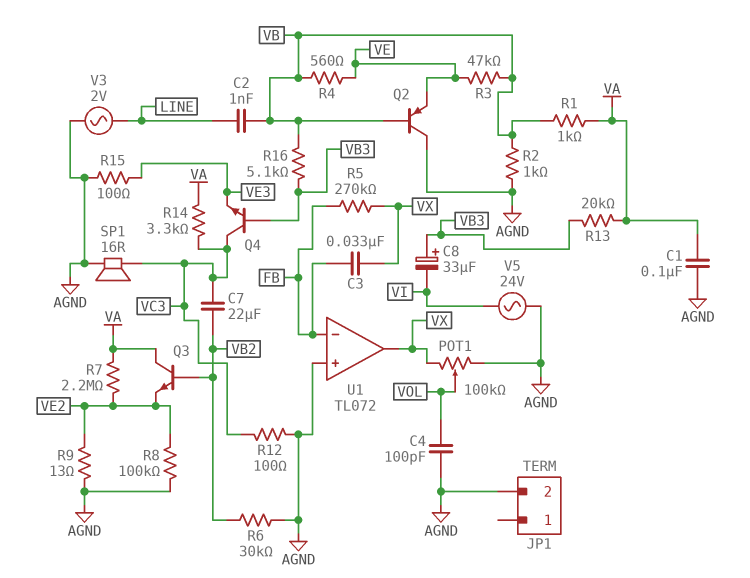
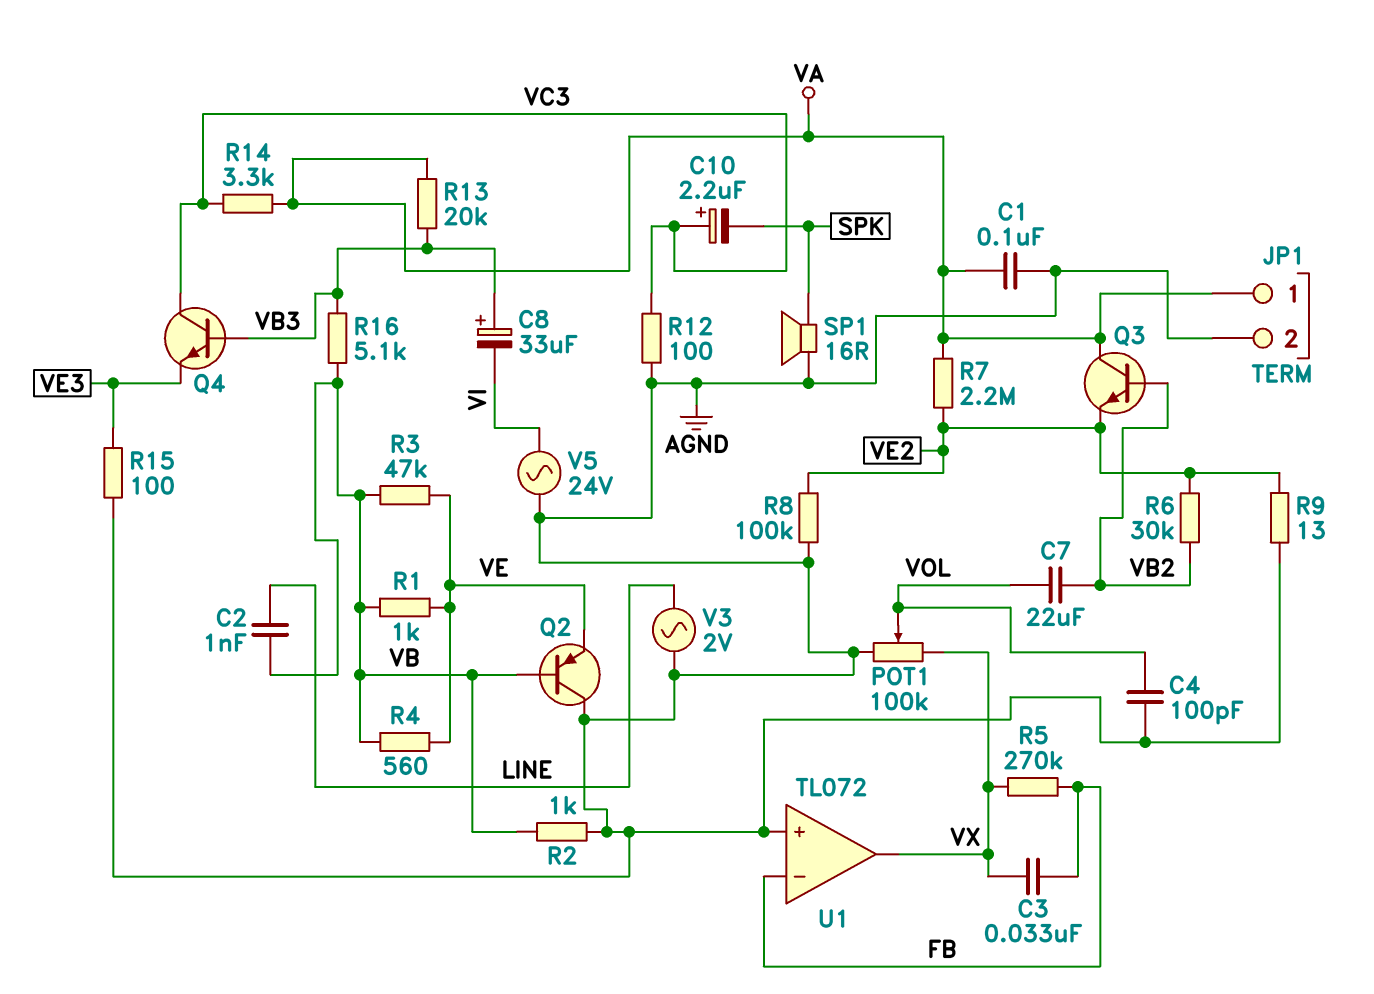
C7: 22uF (VB2, VC3) -> 22uF (VB2, VOL)
C10: none -> 2.2uF (plus VC3, minus SPK)
JP1 pin 1: none -> VA
R1: 1k (VA, VB) -> 1k (VB, VE)
R6: 30k (AGND, VB2) -> 30k (VB2, VE2)
SP1: speaker 16R (AGND, VC3) -> speaker 16R (AGND, SPK)

